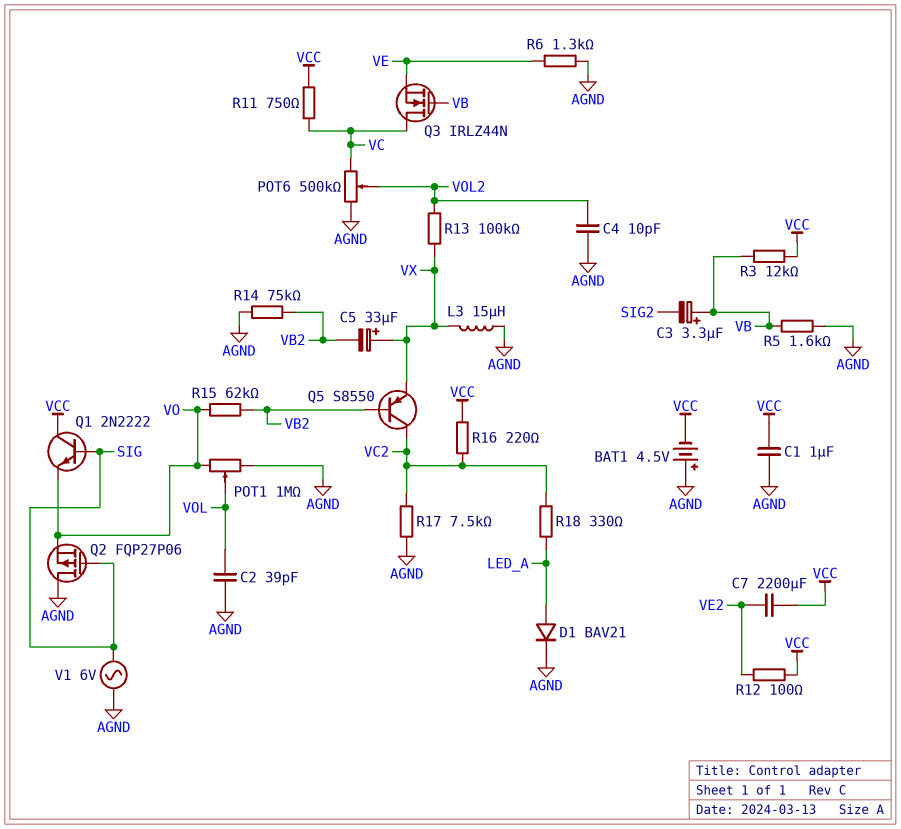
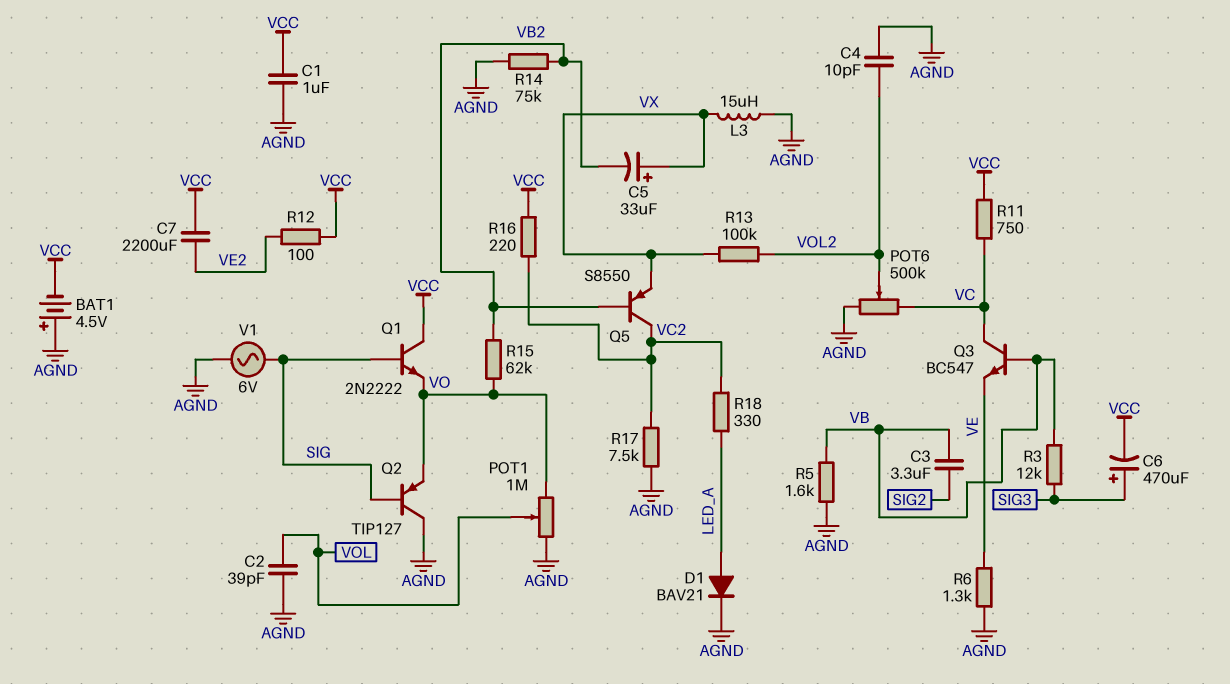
C3: 3.3uF (plus VB, minus SIG2) -> 3.3uF (SIG2, VB)
C6: none -> 470uF (plus SIG3, minus VCC)
Q2: PMOS FQP27P06 (G SIG, D AGND, S VO) -> PNP TIP127 (B SIG, C AGND, E VO)
Q3: NMOS IRLZ44N (G VB, D VC, S VE) -> NPN BC547 (B VB, C VC, E VE)
R3: 12k (VB, VCC) -> 12k (SIG3, VB)

